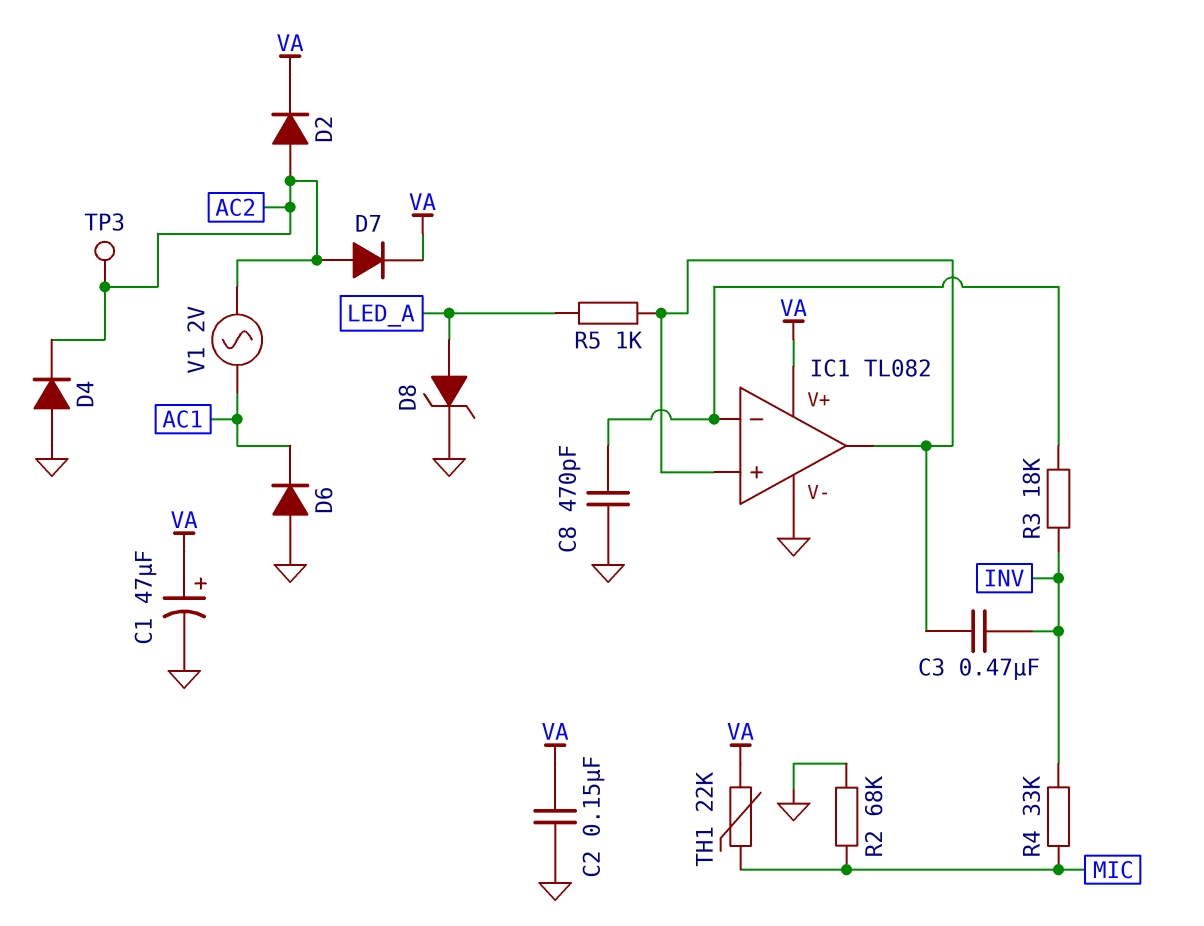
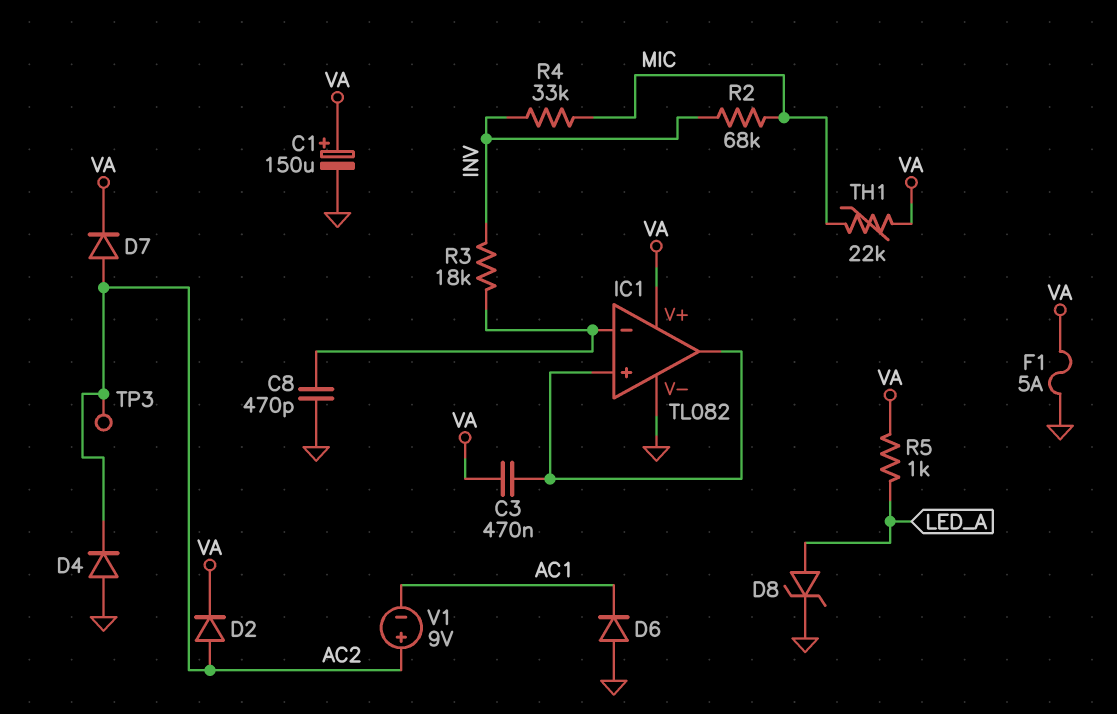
C1: 47uF (plus VA, minus GND) -> 150uF (plus VA, minus GND)
C2: 150nF (GND, VA) -> none
C3: 470nF (IC1/in+, INV) -> 470nF (IC1/in+, VA)
F1: none -> 5A (GND, VA)
R2: 68k (GND, MIC) -> 68k (INV, MIC)
R5: 1k (IC1/in+, LED_A) -> 1k (LED_A, VA)
V1: AC 2V (AC1, AC2) -> 9V (plus AC2, minus AC1)

